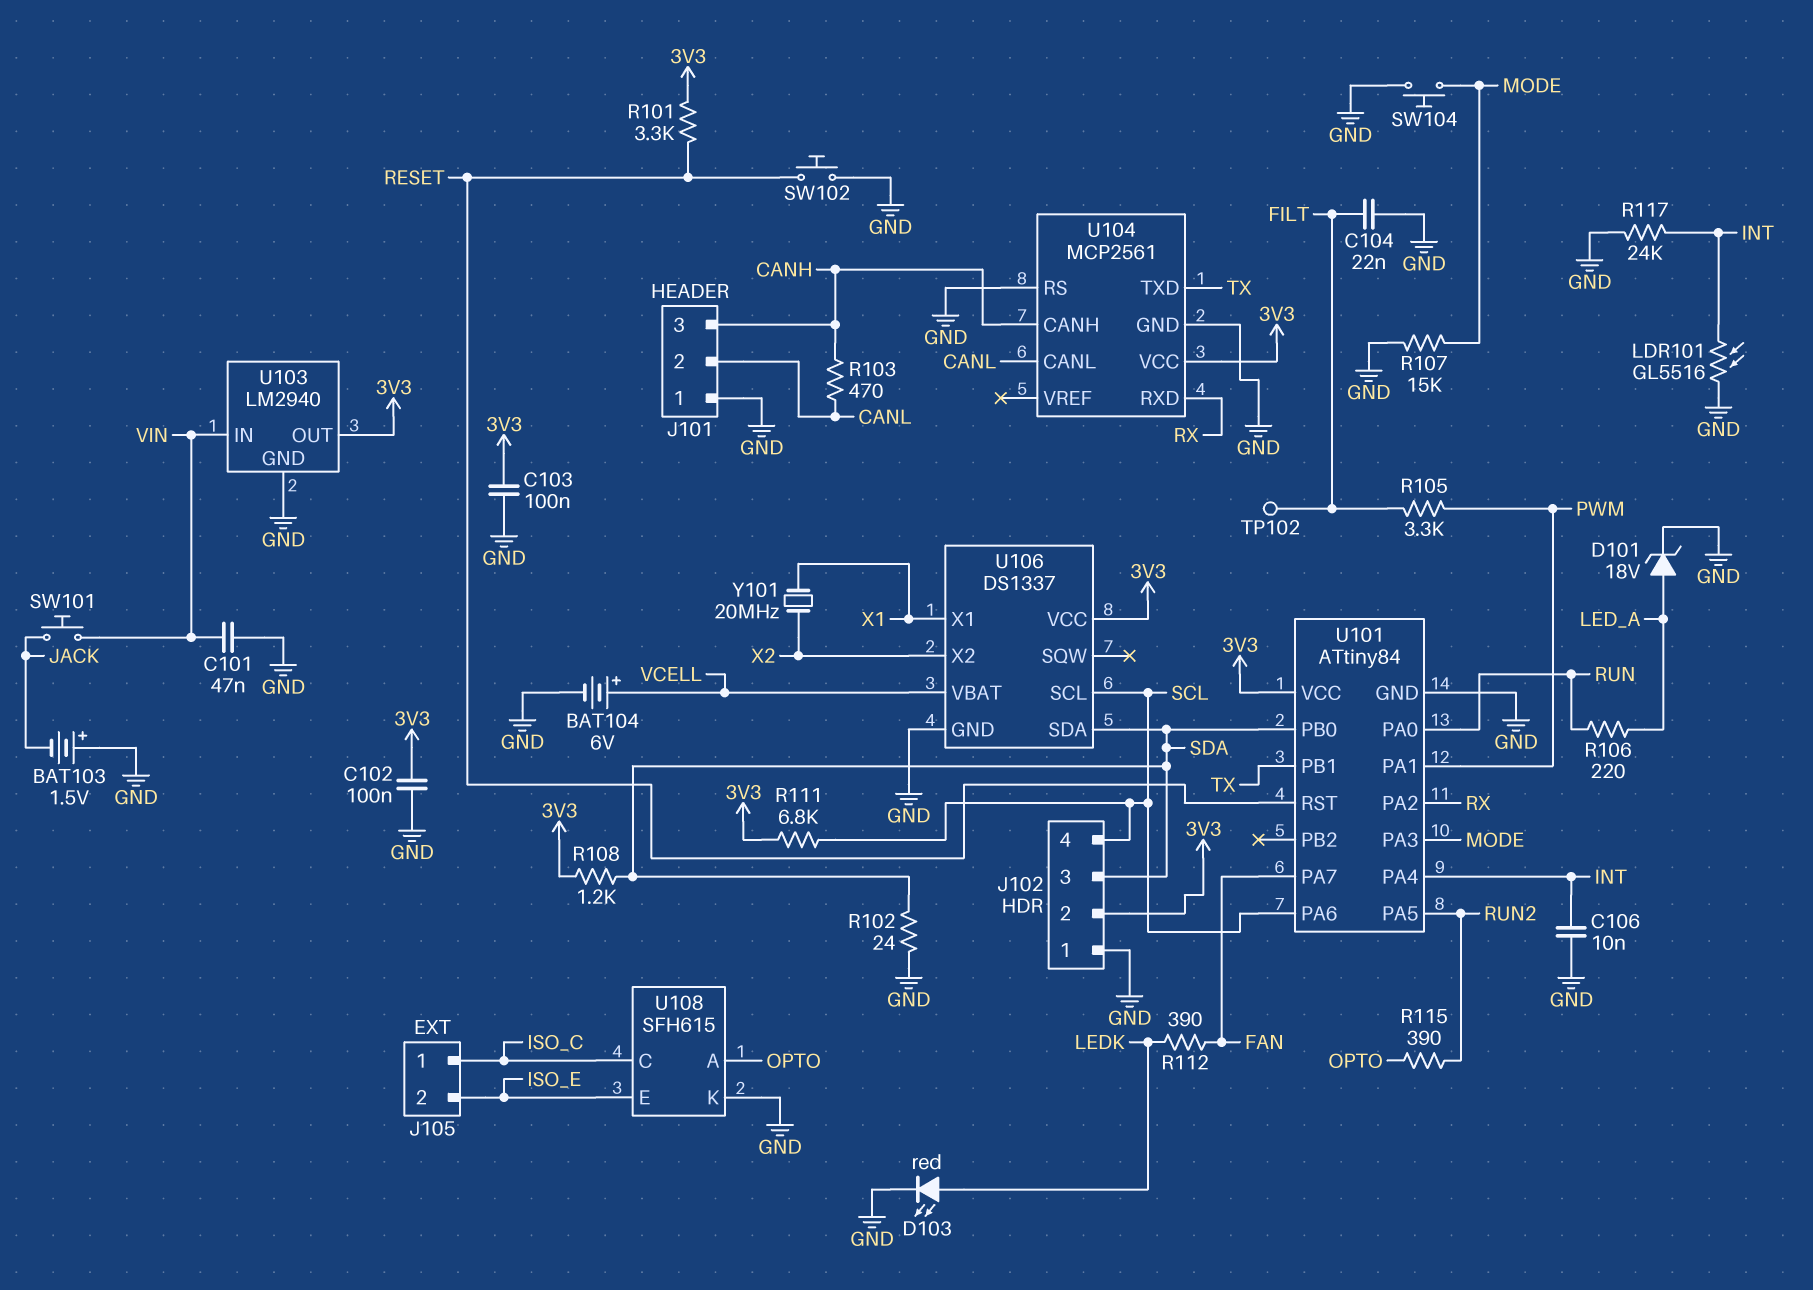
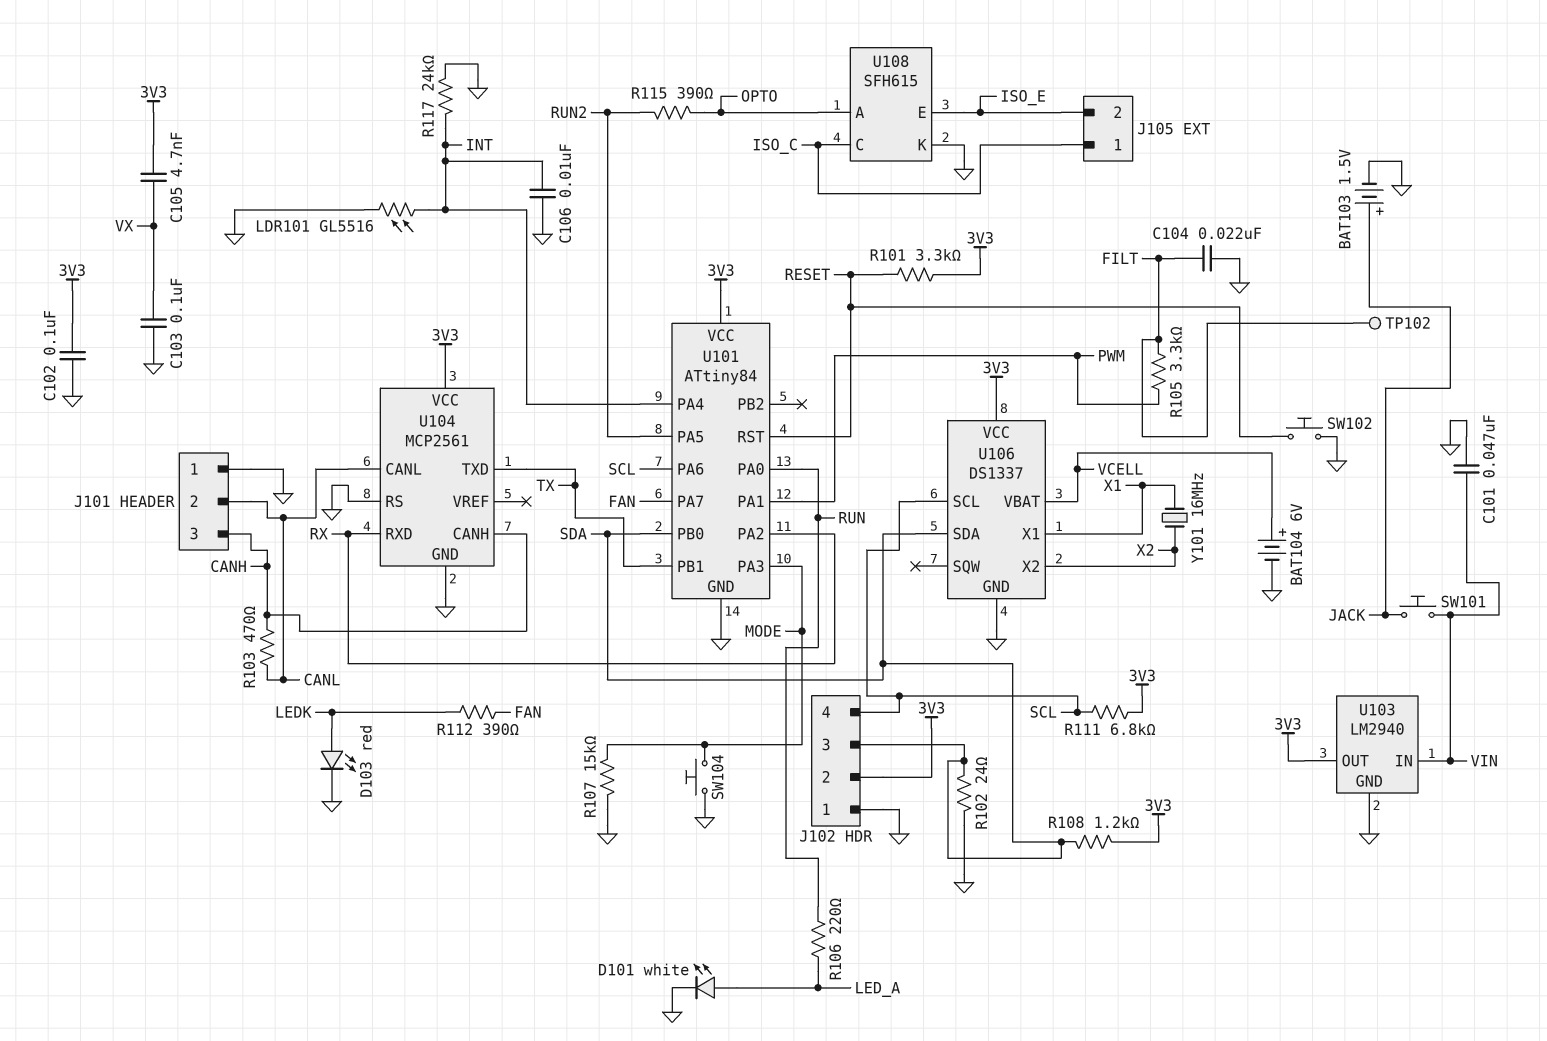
BAT103: 1.5V (plus GND, minus JACK) -> 1.5V (plus JACK, minus GND)
C103: 100nF (3V3, GND) -> 100nF (GND, VX)
C105: none -> 4.7nF (3V3, VX)
D101: zener 18V (A LED_A, K GND) -> LED white (A LED_A, K GND)
Y101: 20MHz (X1, X2) -> 16MHz (X1, X2)

